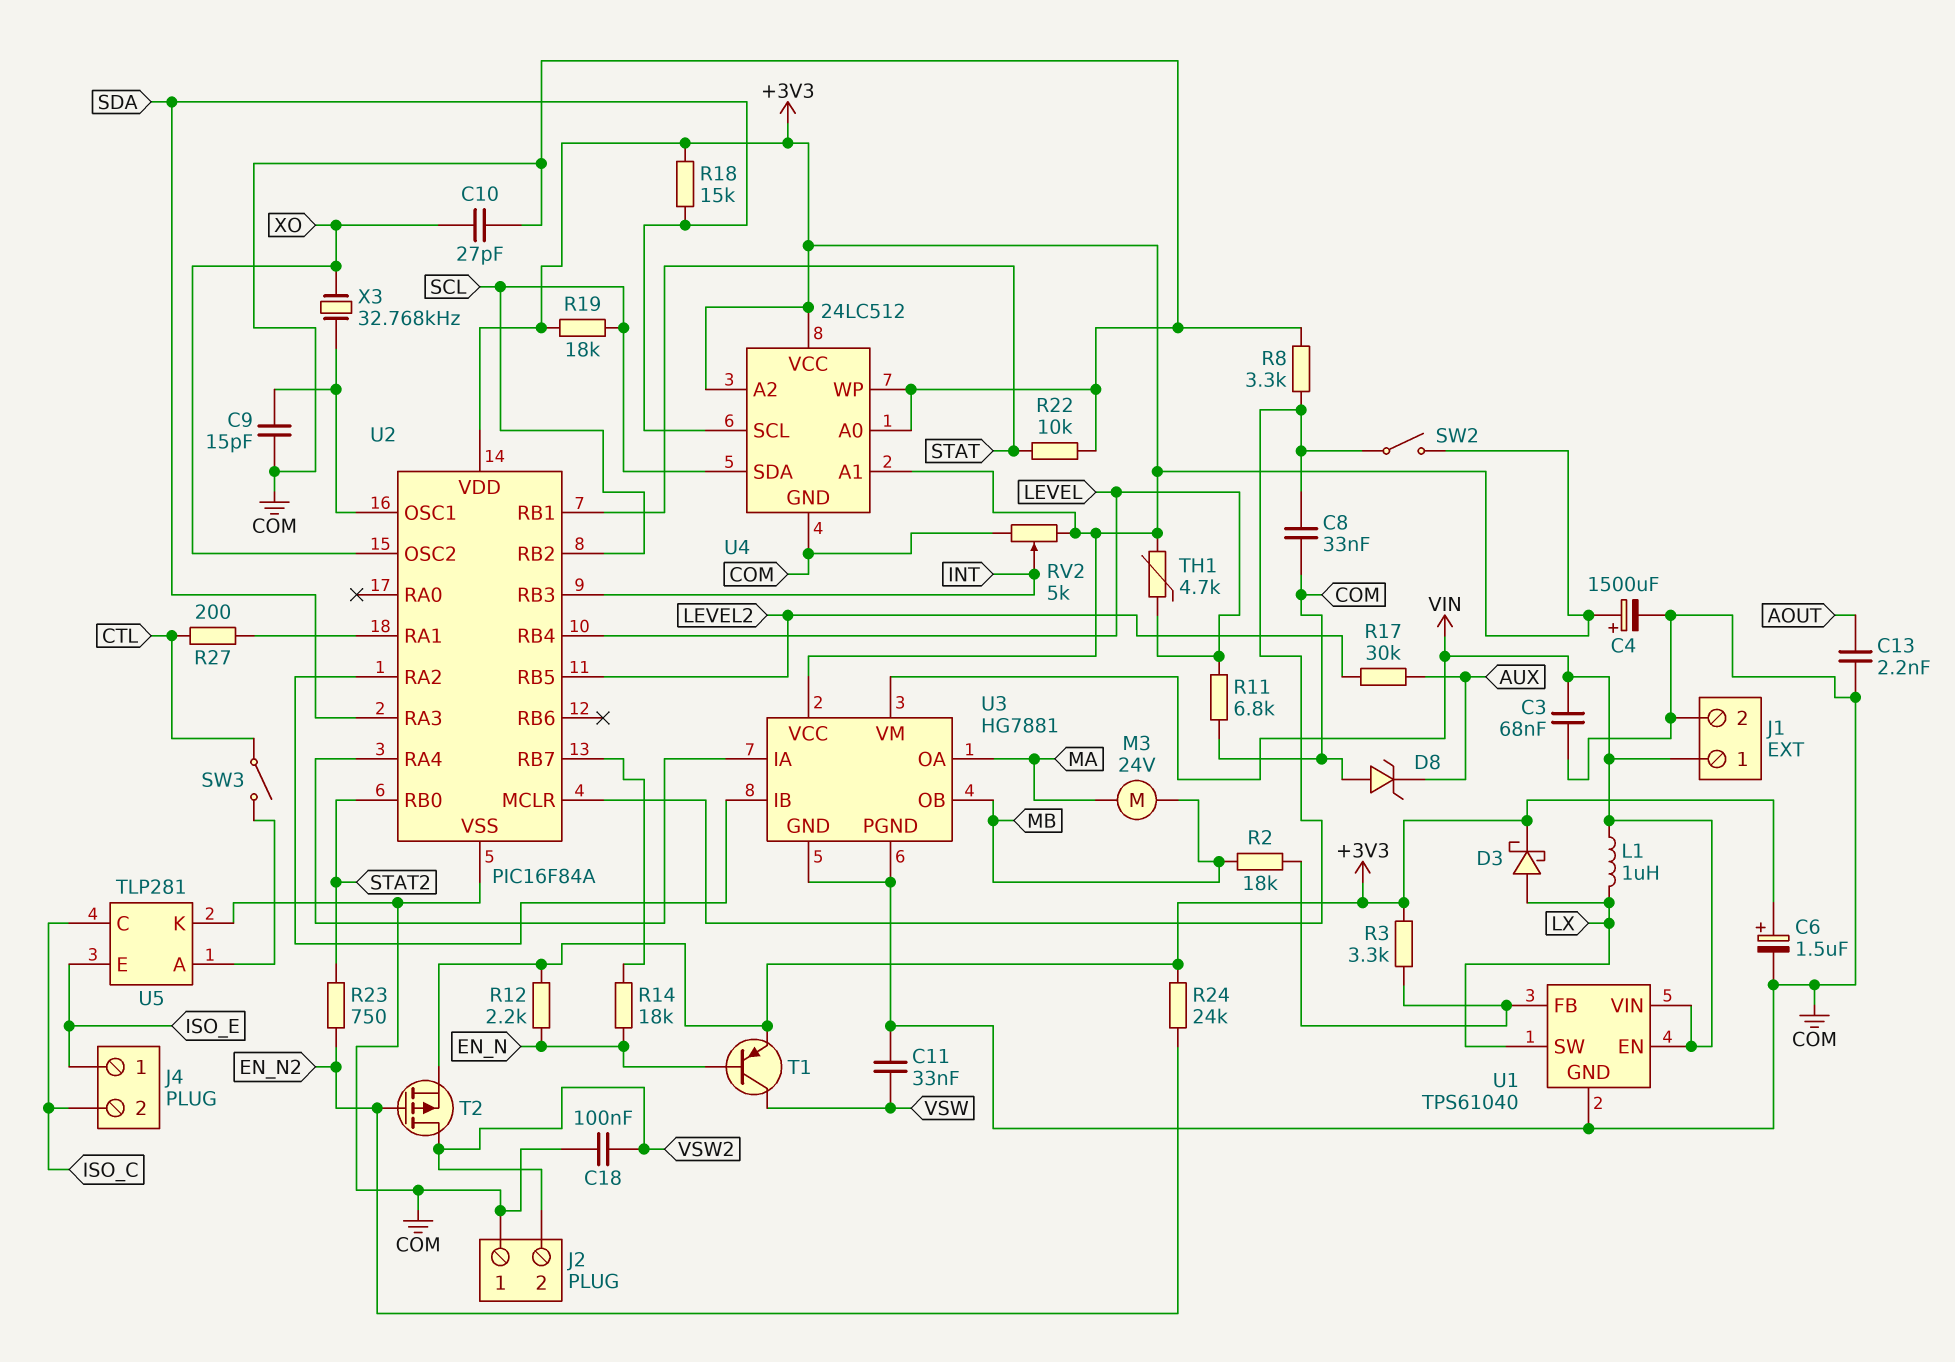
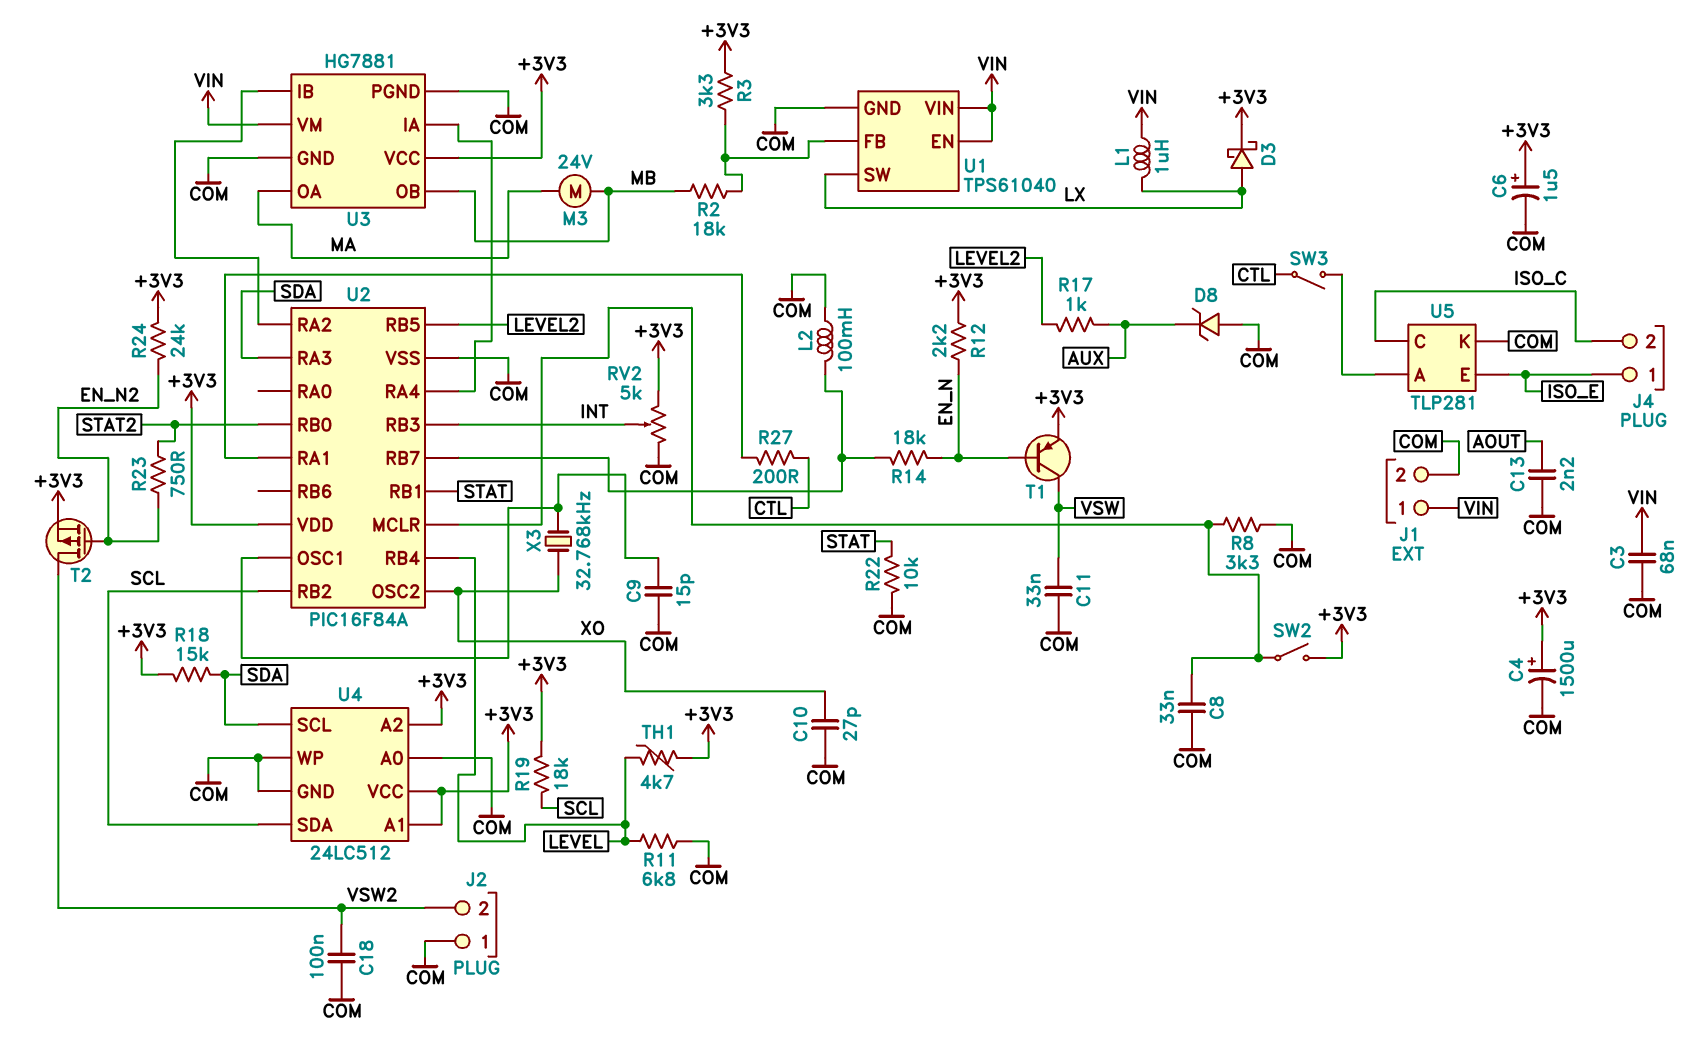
L2: none -> 100mH (COM, U2/RB7)
R17: 30k (AUX, LEVEL2) -> 1k (AUX, LEVEL2)

